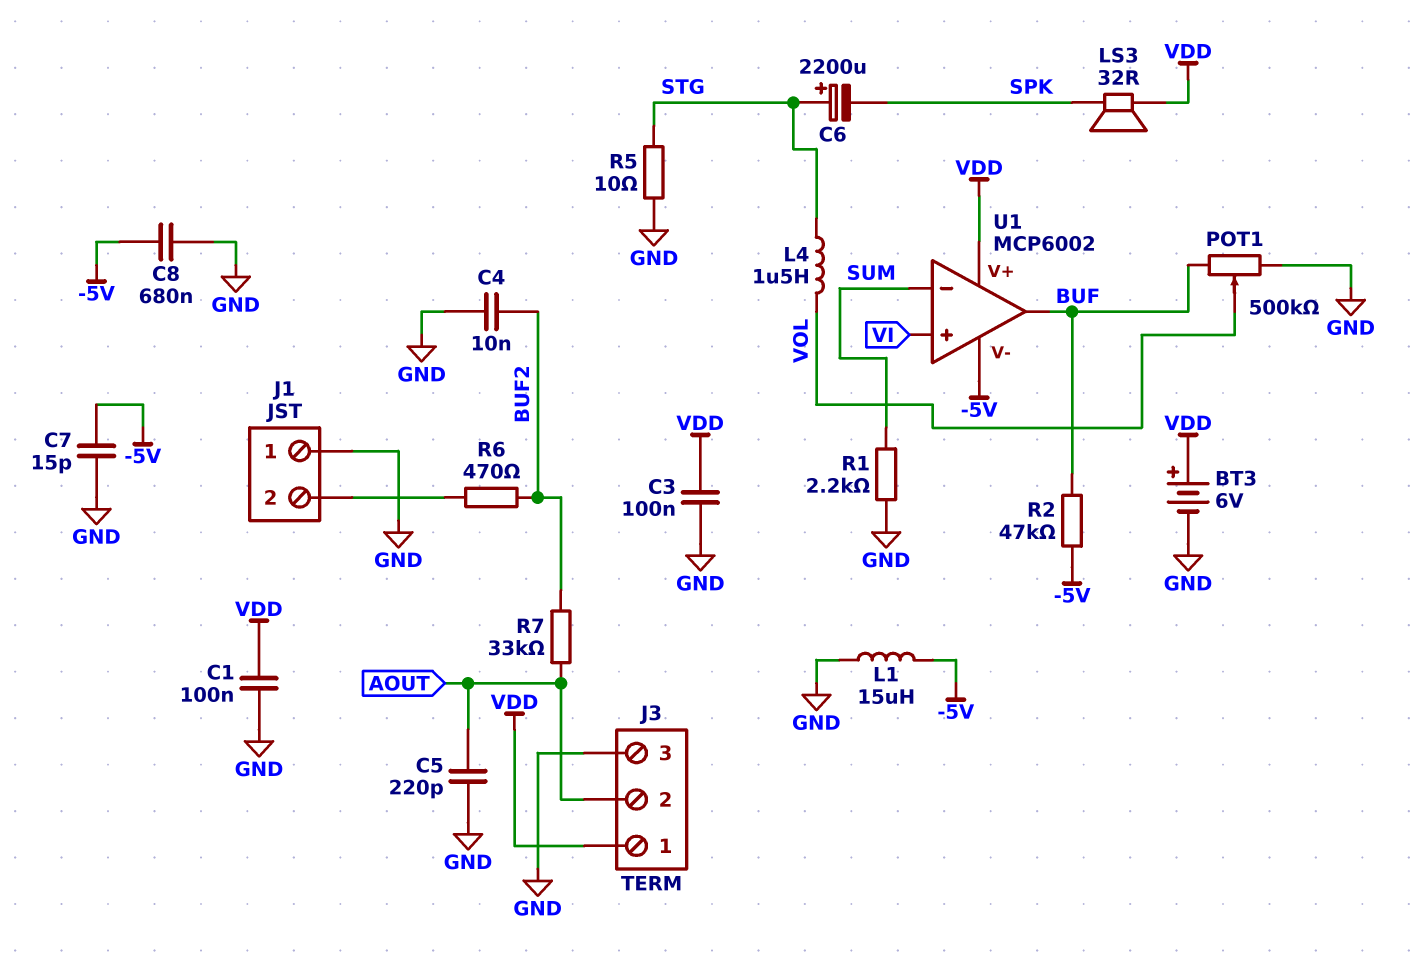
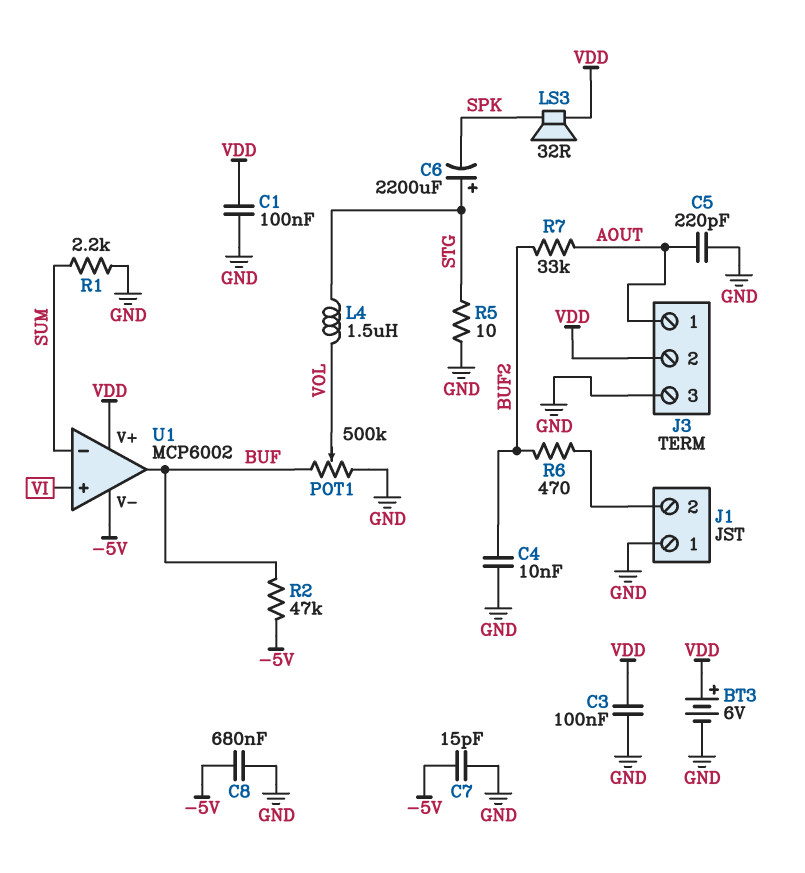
J3 pin 1: VDD -> AOUT
J3 pin 2: AOUT -> VDD
L1: 15uH (-5V, GND) -> none

